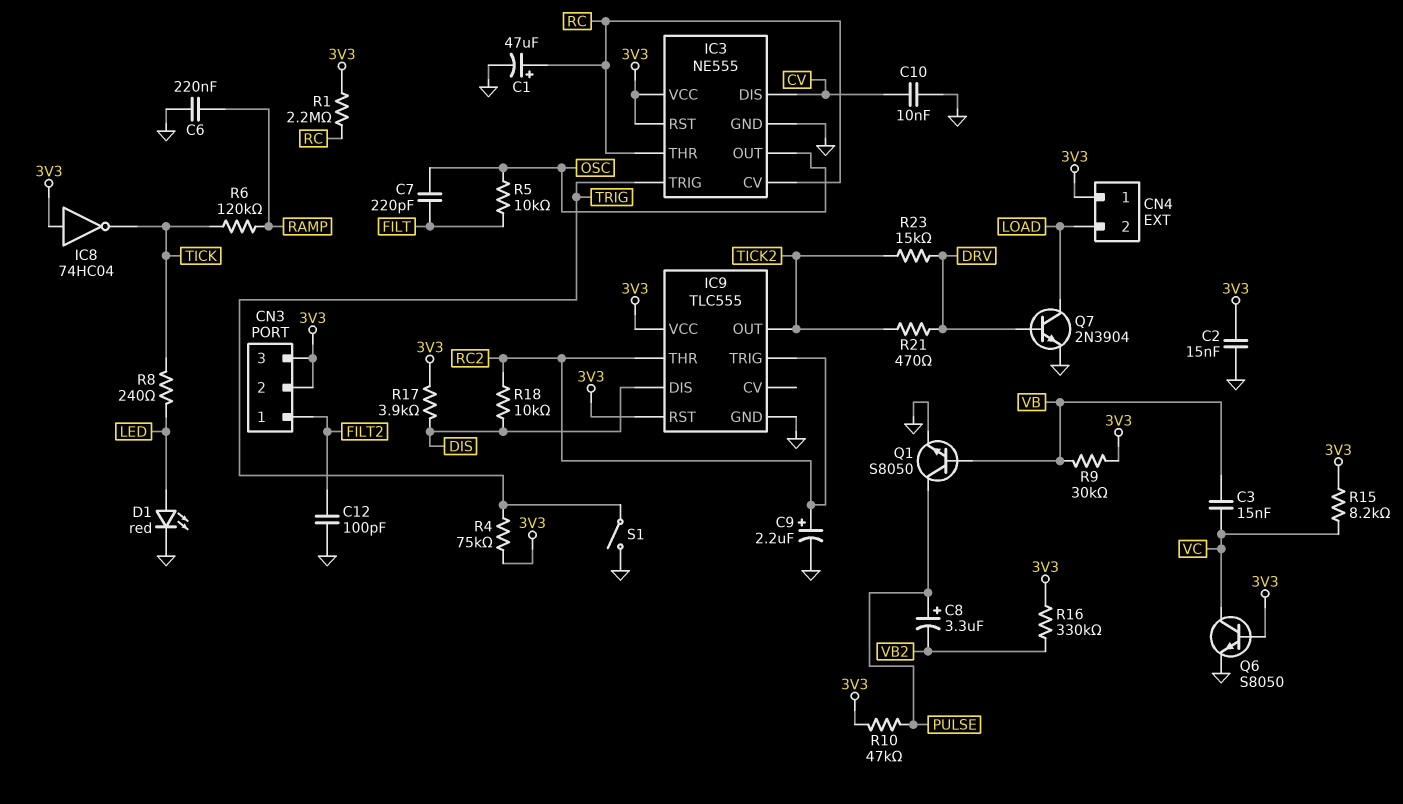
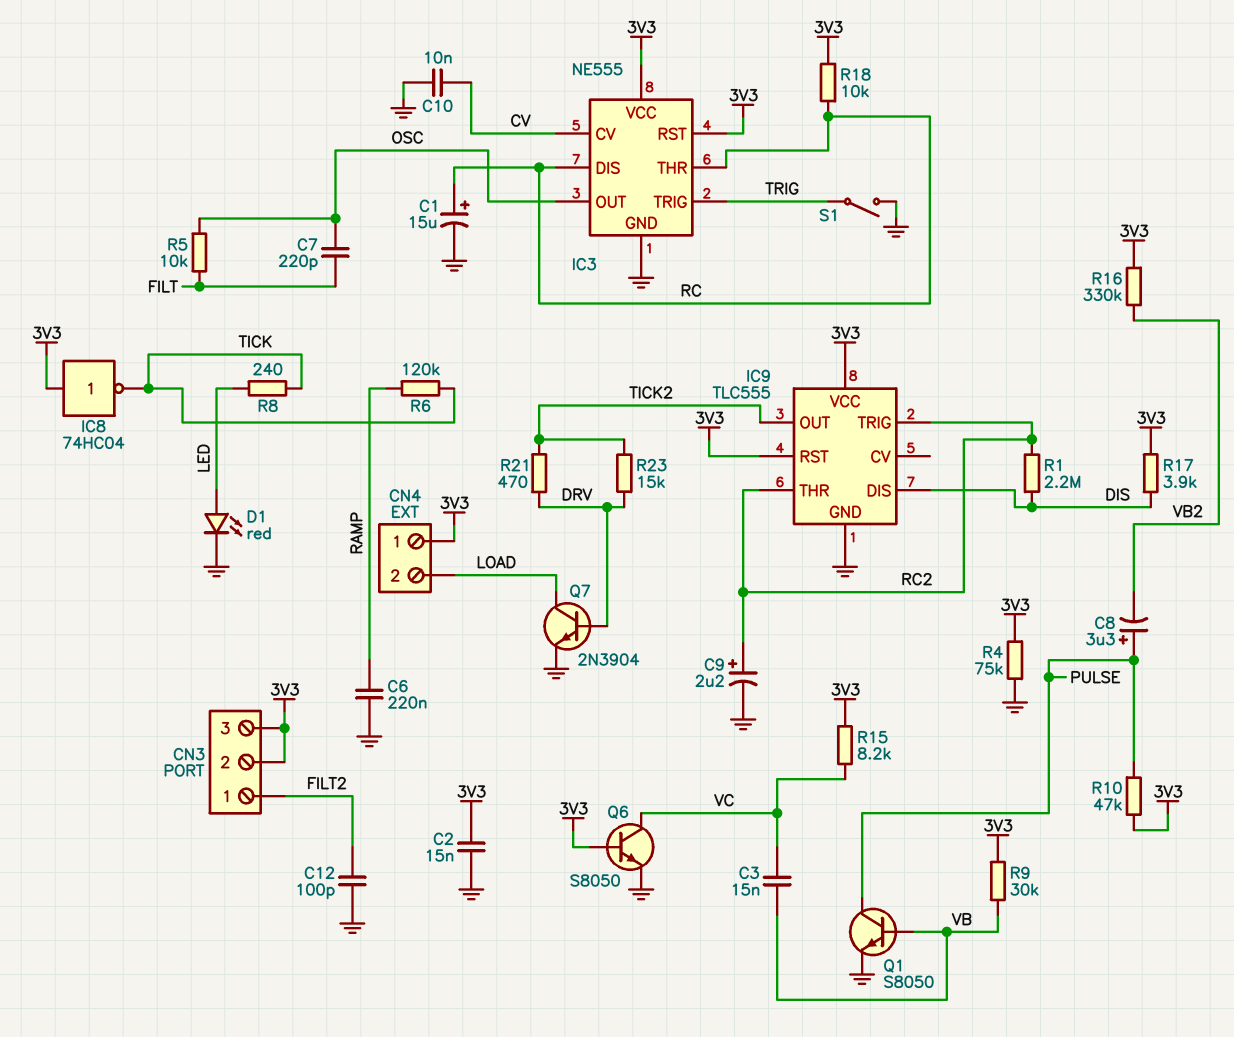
C1: 47uF (plus RC, minus GND) -> 15uF (plus RC, minus GND)
IC3 pin CV: RC -> CV
IC3 pin DIS: CV -> RC
R1: 2.2M (3V3, RC) -> 2.2M (DIS, RC2)
R4: 75k (3V3, TRIG) -> 75k (3V3, GND)
R18: 10k (DIS, RC2) -> 10k (3V3, RC)

